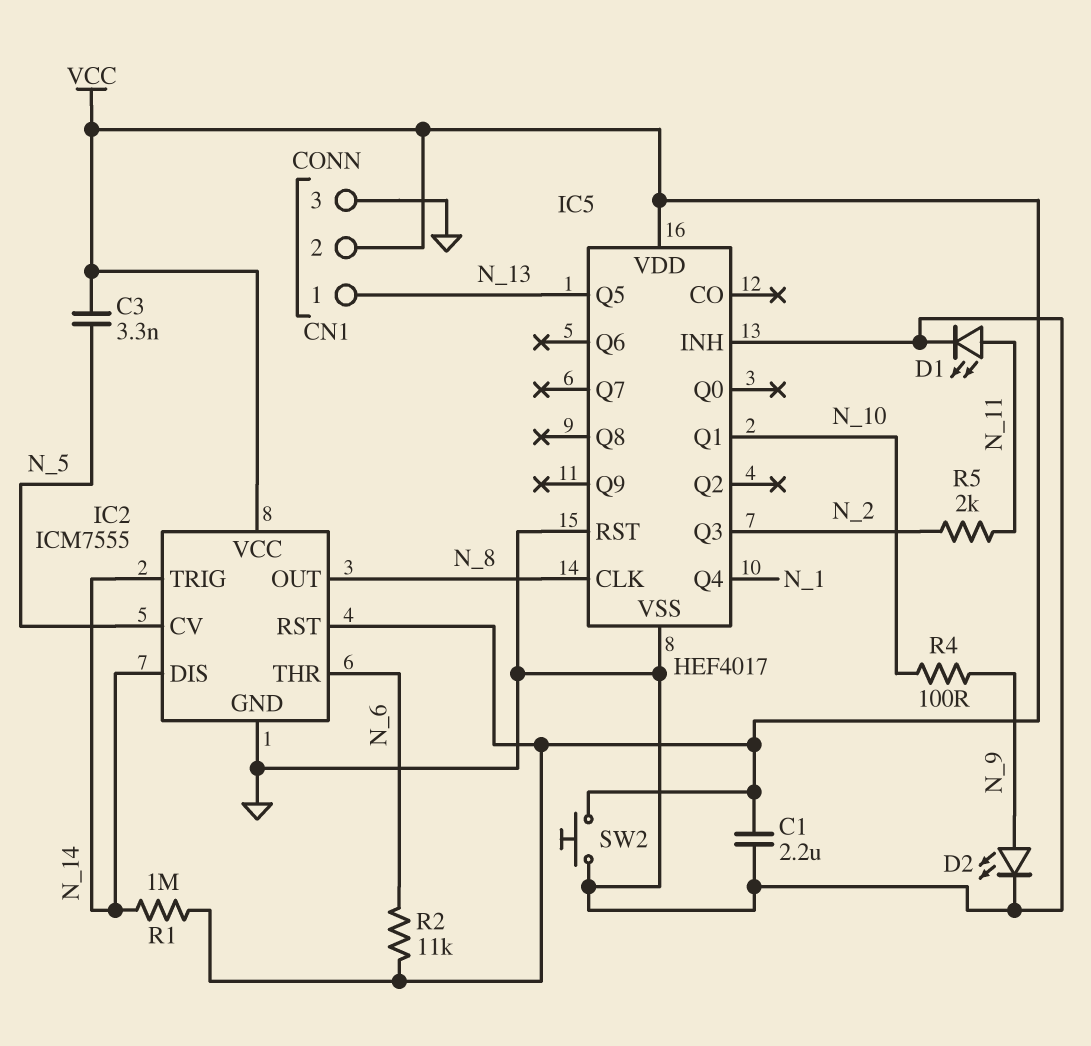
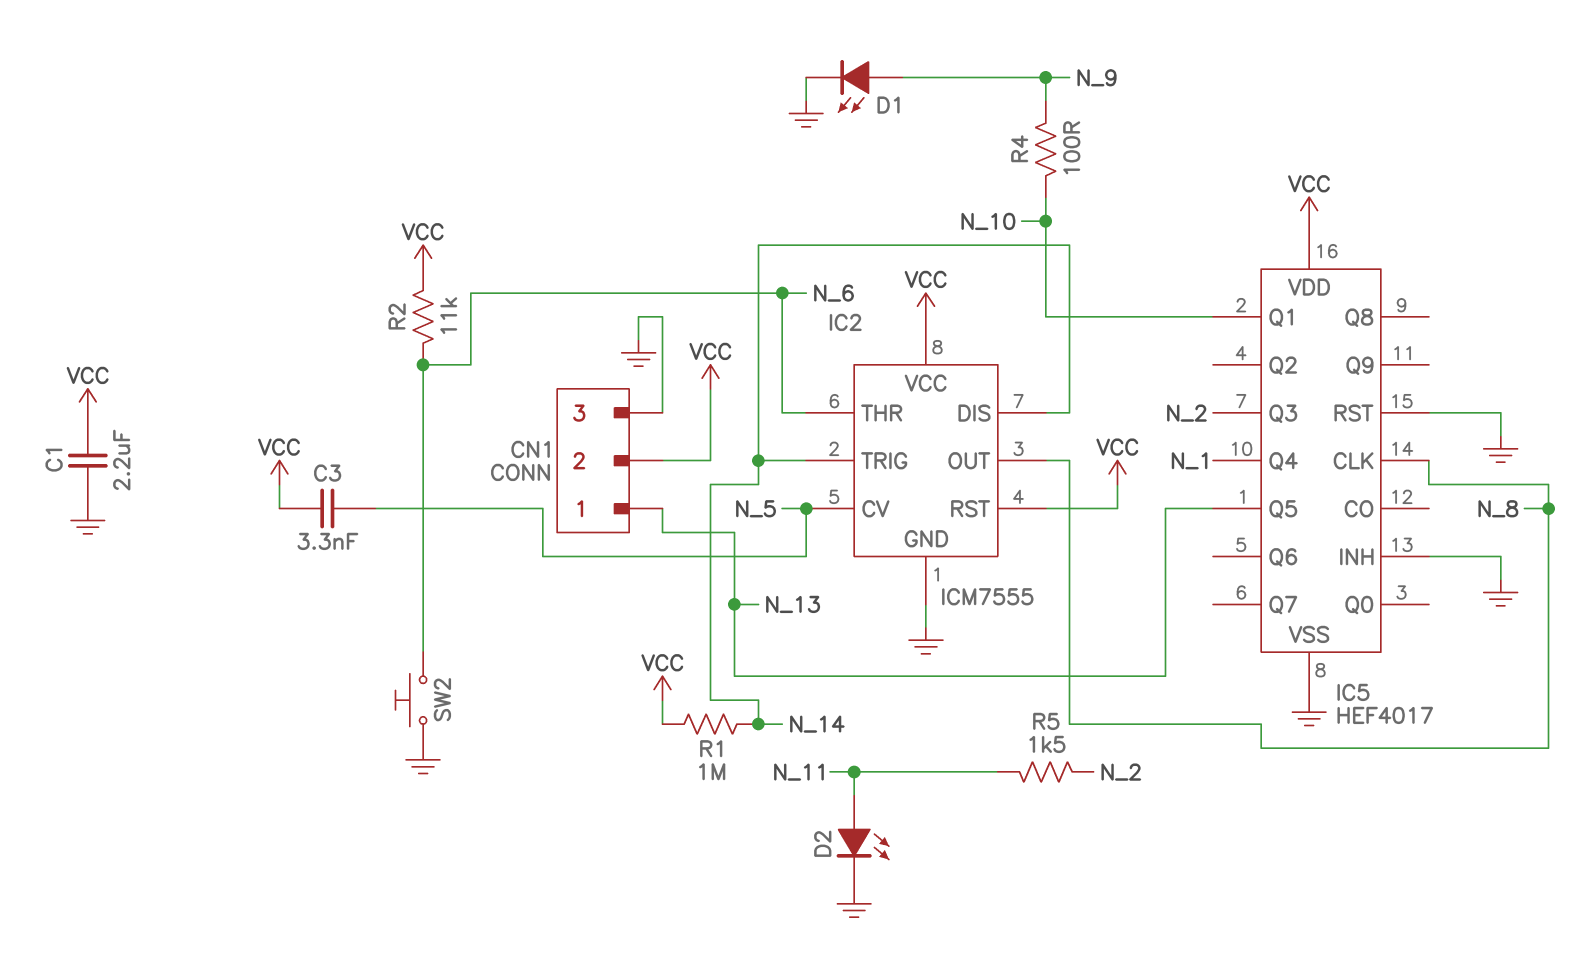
D1: LED (A N_11, K GND) -> LED (A N_9, K GND)
D2: LED (A N_9, K GND) -> LED (A N_11, K GND)
R5: 2k (N_2, N_11) -> 1.5k (N_2, N_11)
SW2: button (GND, VCC) -> button (GND, N_6)

